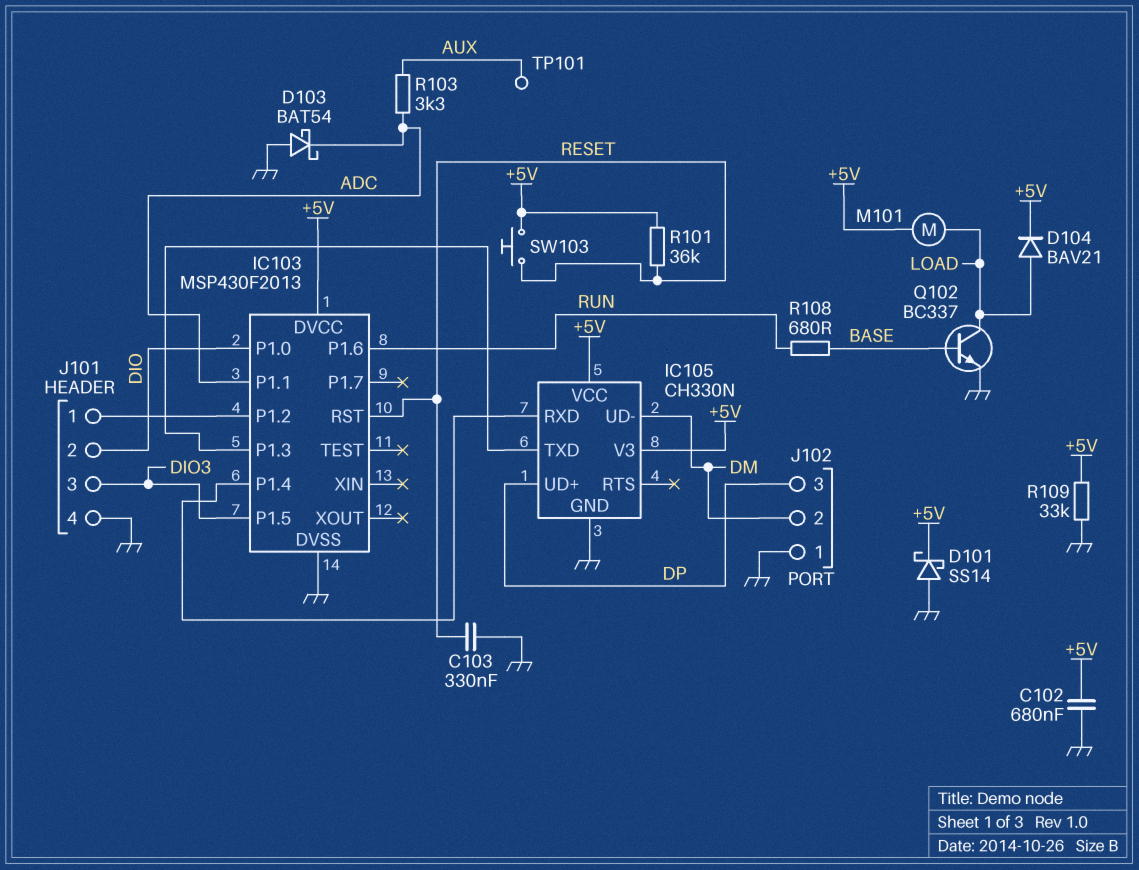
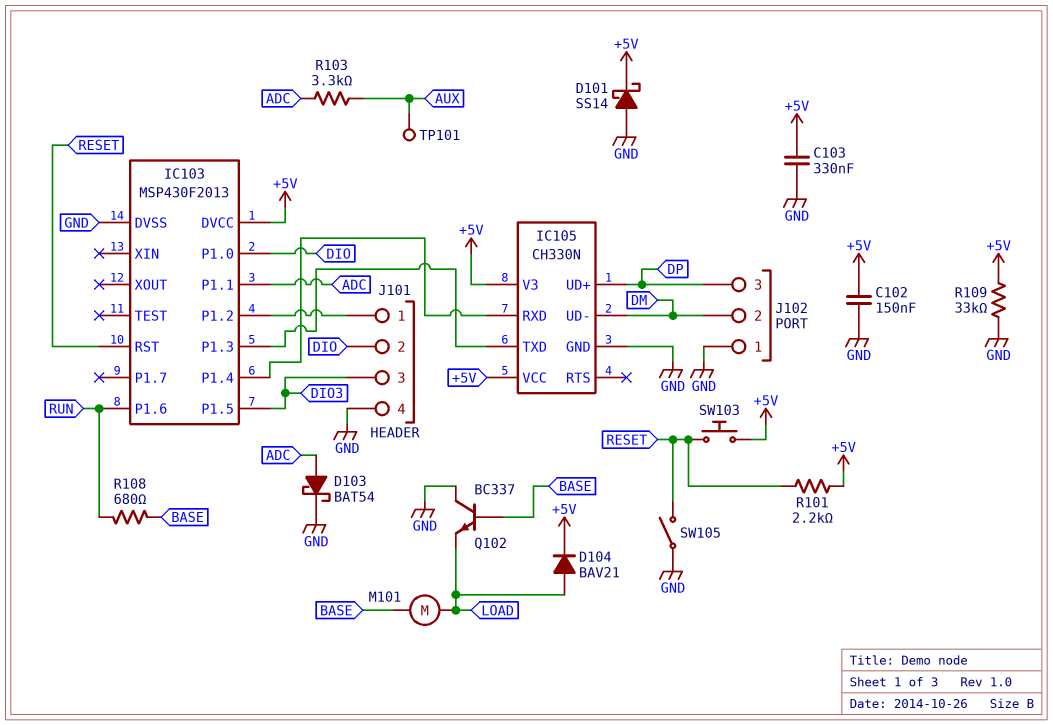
C102: 680nF (+5V, GND) -> 150nF (+5V, GND)
C103: 330nF (GND, RESET) -> 330nF (+5V, GND)
D103: schottky BAT54 (A GND, K ADC) -> schottky BAT54 (A ADC, K GND)
M101: motor (+5V, LOAD) -> motor (BASE, LOAD)
Q102: NPN BC337 (B BASE, C LOAD, E GND) -> NPN BC337 (B BASE, C GND, E LOAD)
R101: 36k (+5V, RESET) -> 2.2k (+5V, RESET)
SW105: none -> switch (GND, RESET)

